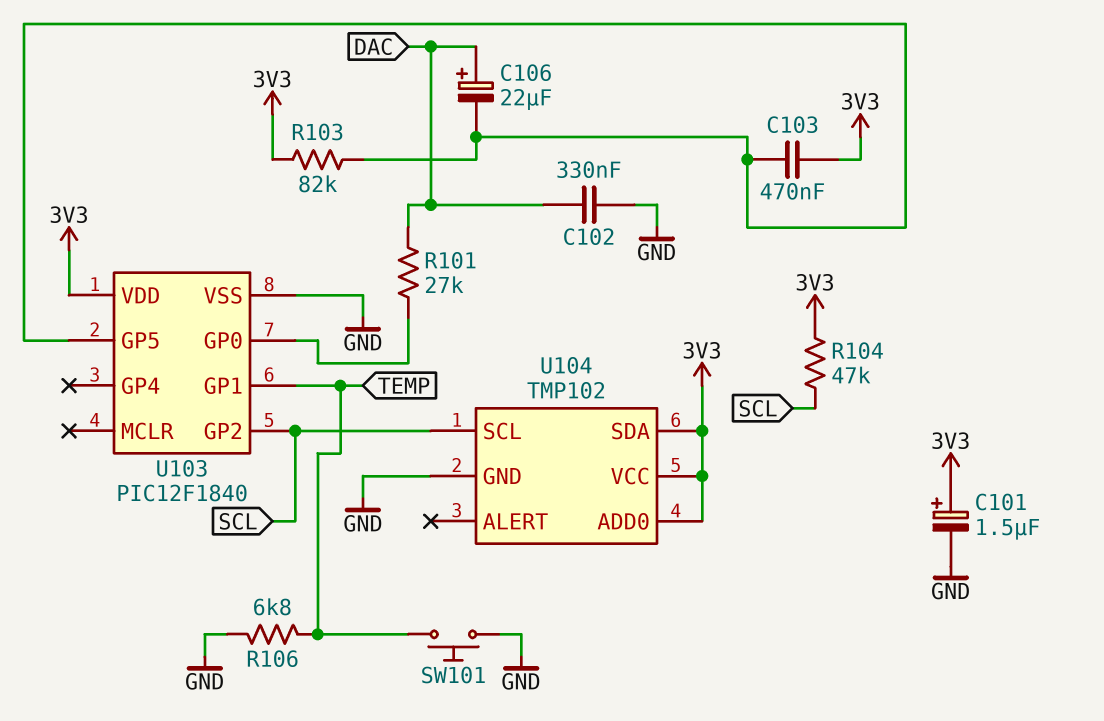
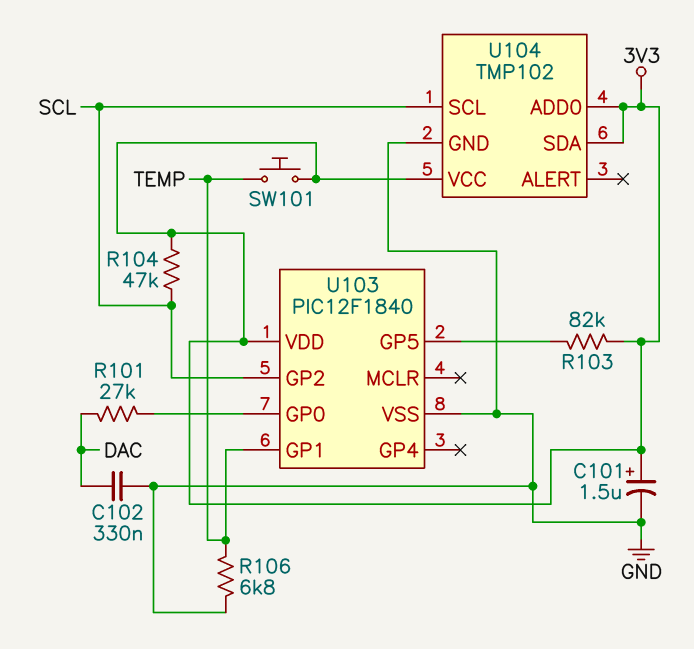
C103: 470nF (3V3, U103/GP5) -> none
C106: 22uF (plus DAC, minus U103/GP5) -> none
SW101: button (GND, TEMP) -> button (3V3, TEMP)

